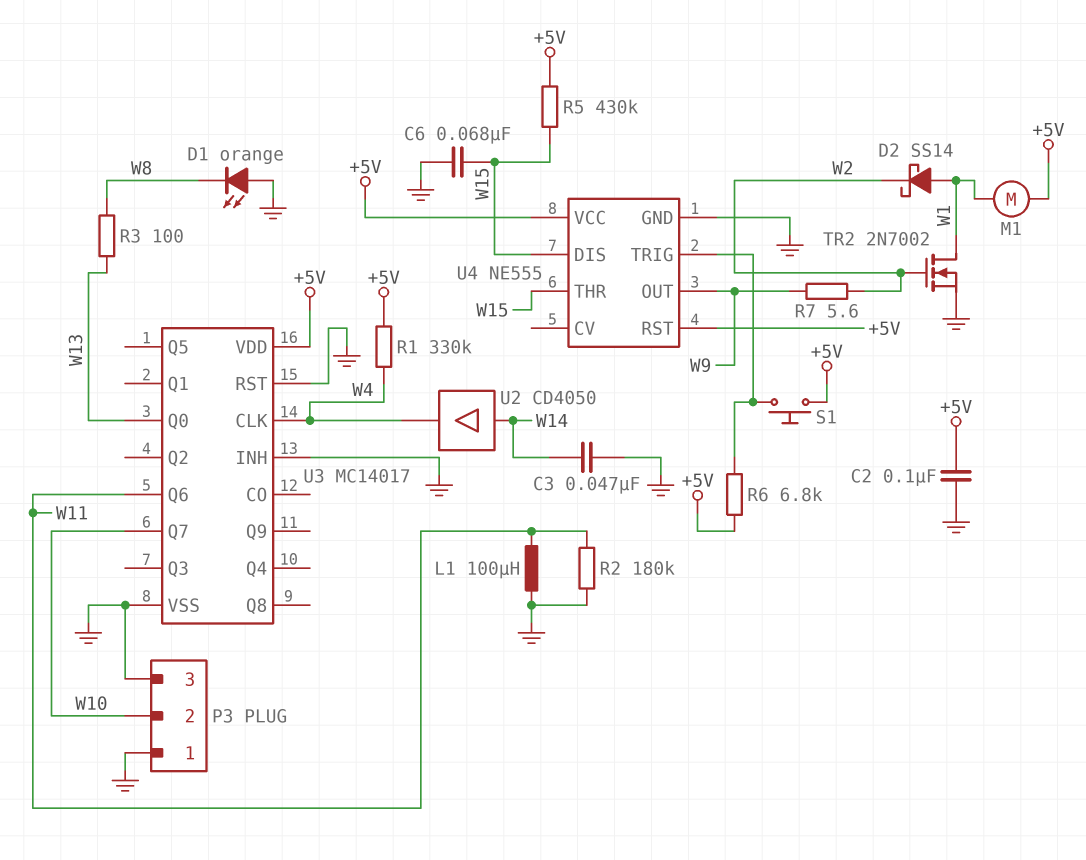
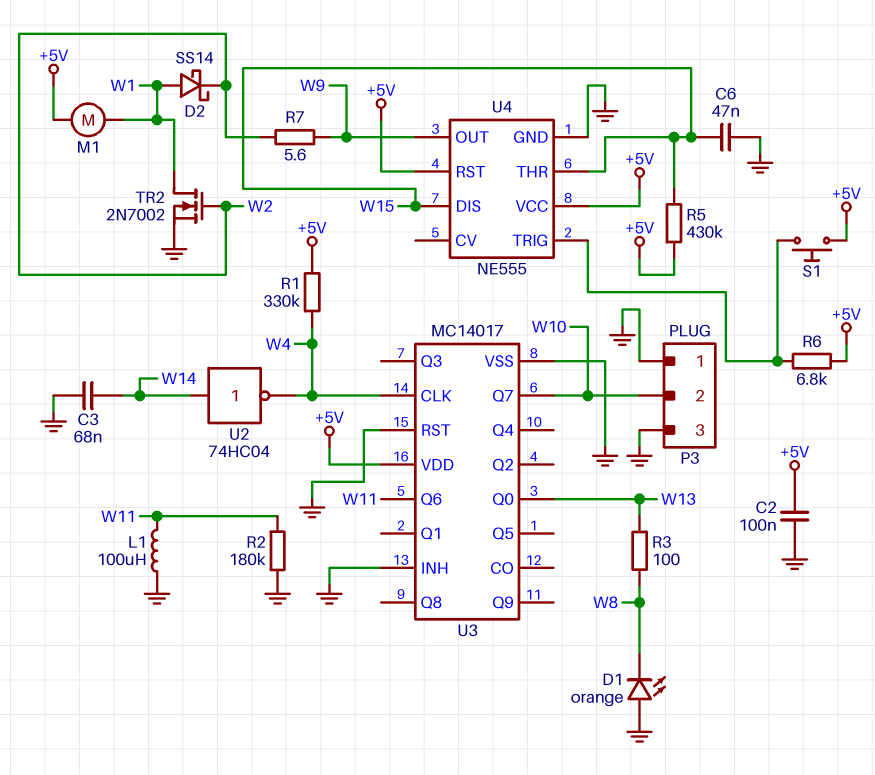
C3: 47nF (GND, W14) -> 68nF (GND, W14)
C6: 68nF (GND, W15) -> 47nF (GND, W15)
U2: buffer CD4050 (in W14, out W4) -> NOT 74HC04 (in W14, out W4)

